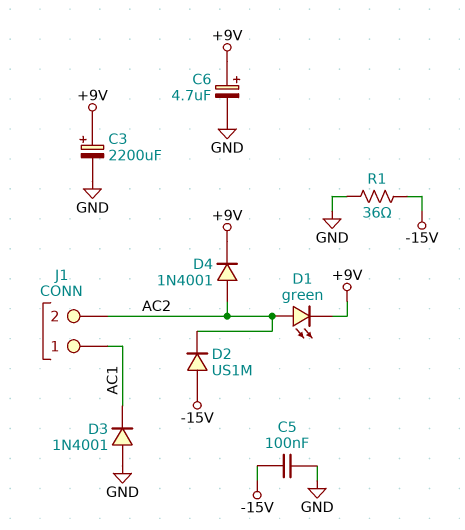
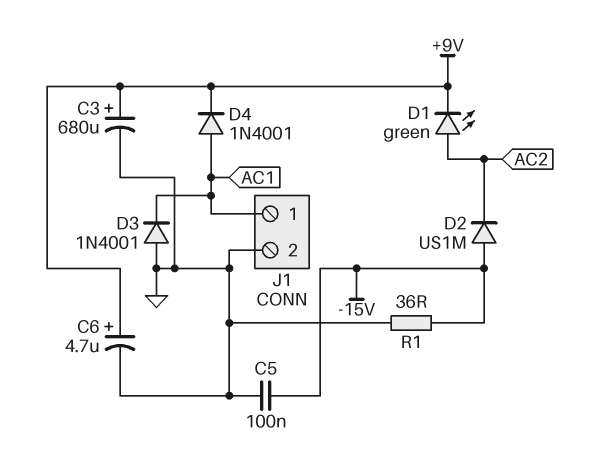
C3: 2200uF (plus +9V, minus GND) -> 680uF (plus +9V, minus GND)
D4: diode 1N4001 (A AC2, K +9V) -> diode 1N4001 (A AC1, K +9V)
J1 pin 2: AC2 -> GND

